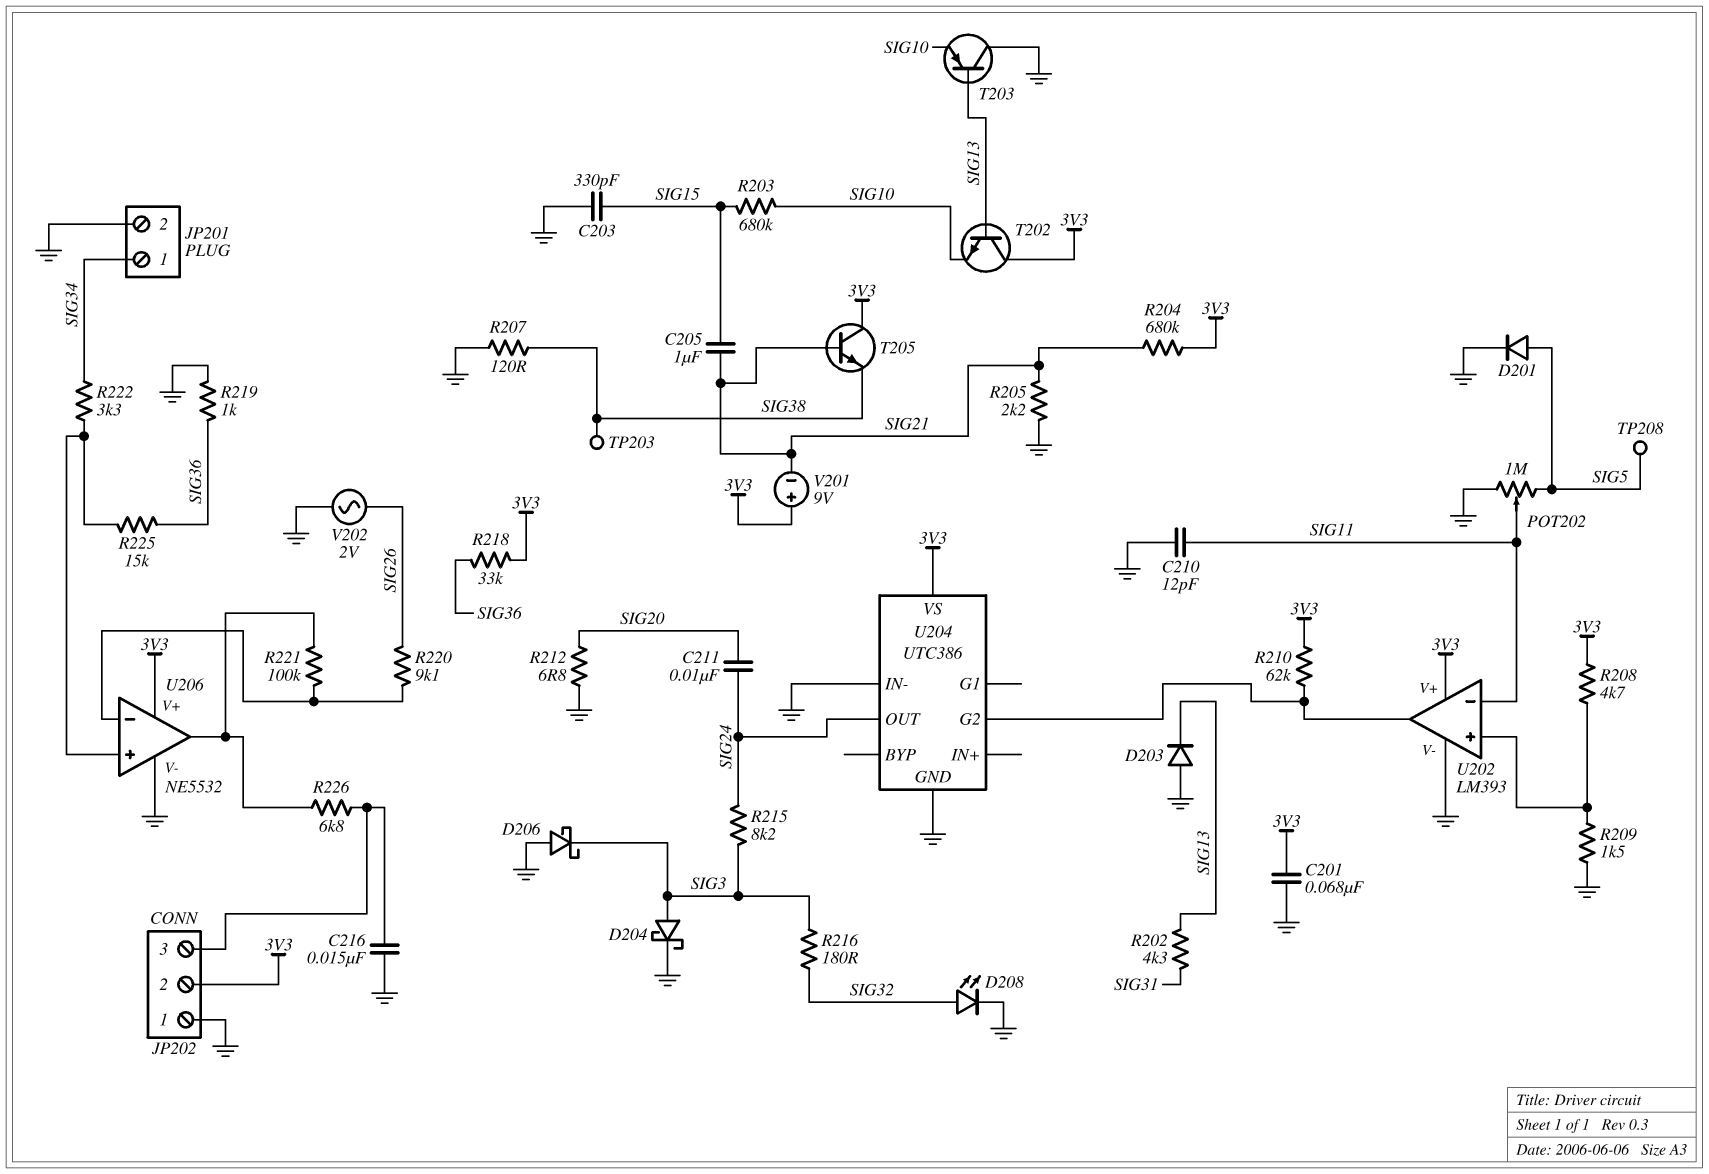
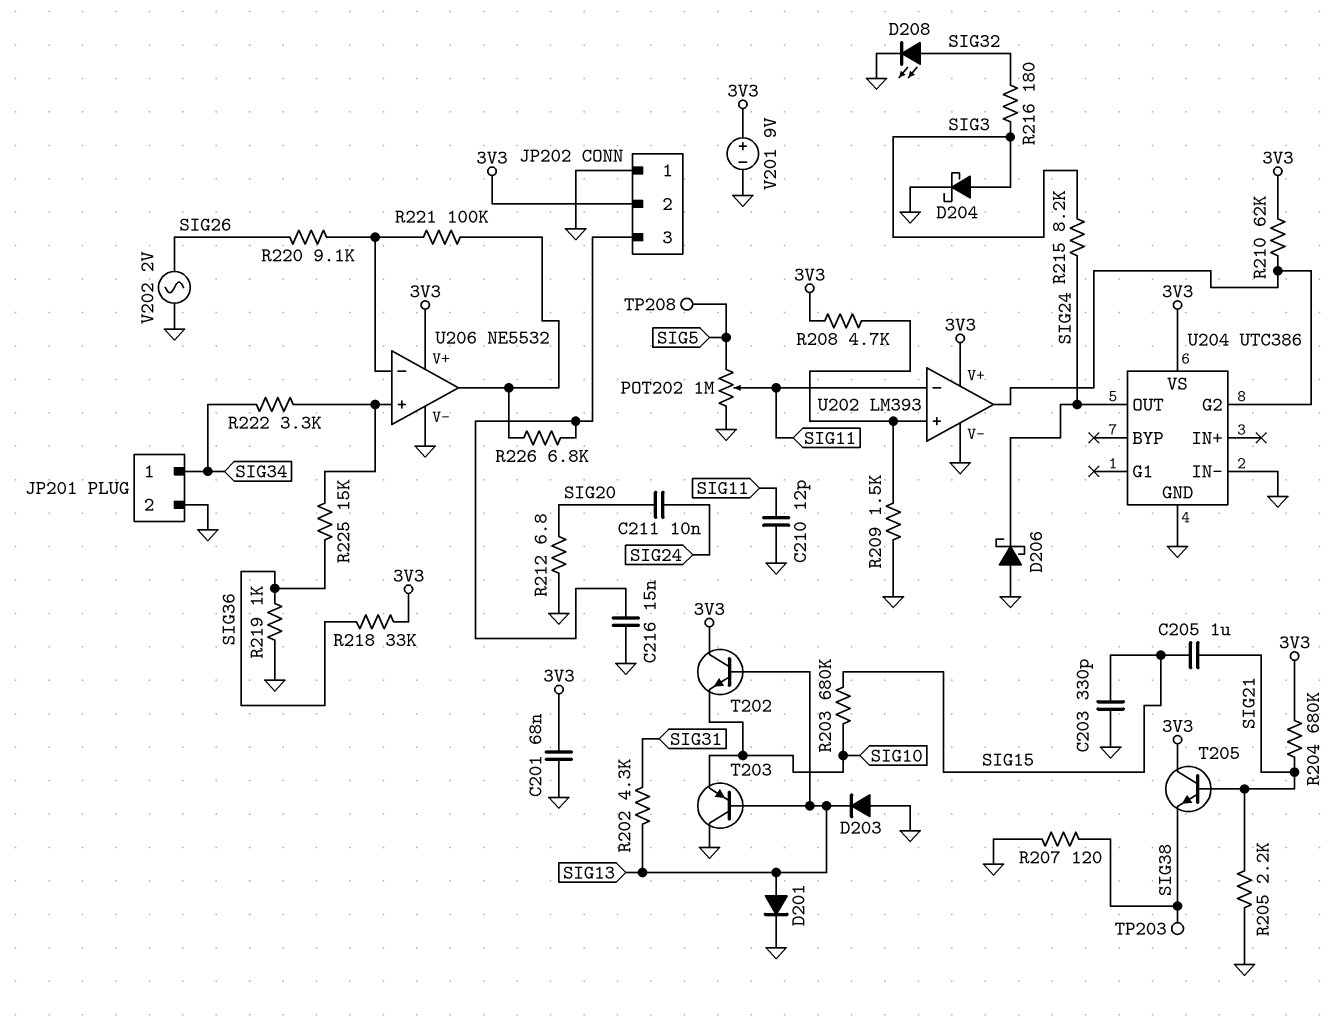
D201: diode (A SIG5, K GND) -> diode (A SIG13, K GND)
D206: schottky (A GND, K SIG3) -> schottky (A GND, K SIG24)
V201: 9V (plus 3V3, minus SIG21) -> 9V (plus 3V3, minus GND)

